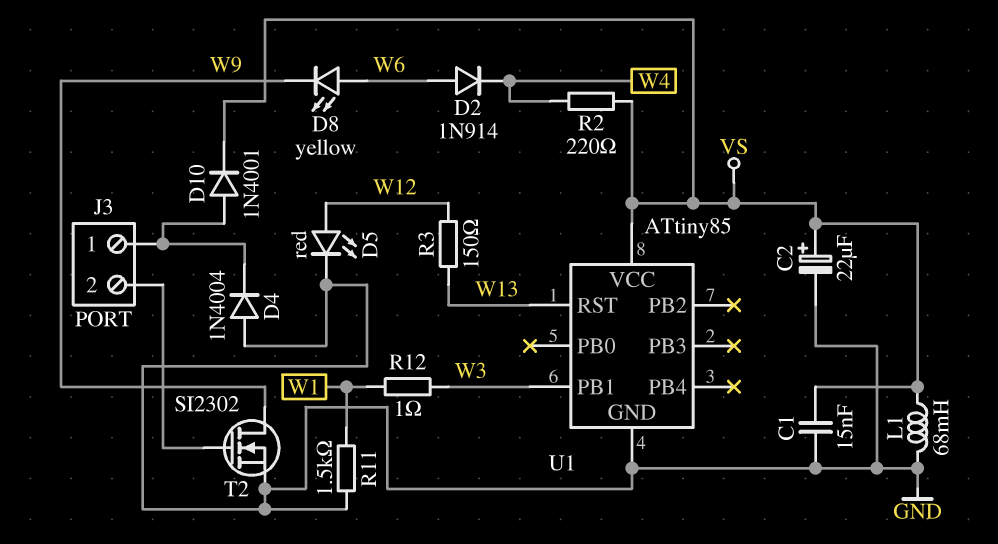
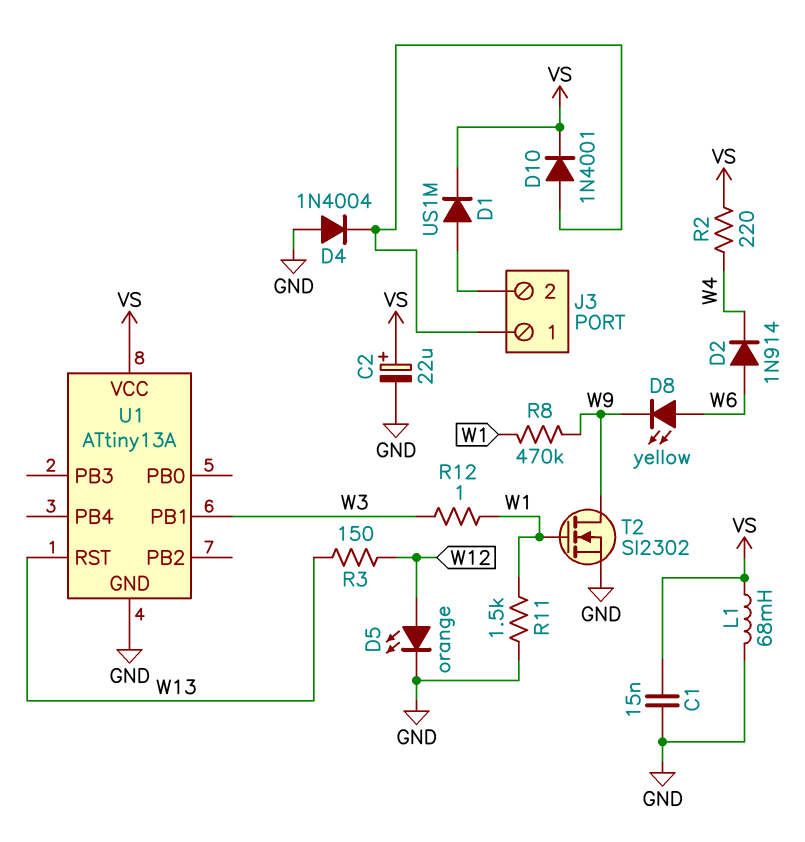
D1: none -> diode US1M (A J3/2, K VS)
D5: LED red (A W12, K GND) -> LED orange (A W12, K GND)
R8: none -> 470k (W1, W9)
T2: NMOS SI2302 (G J3/2, D W9, S GND) -> NMOS SI2302 (G W1, D W9, S GND)
U1: ATtiny85 -> ATtiny13A

